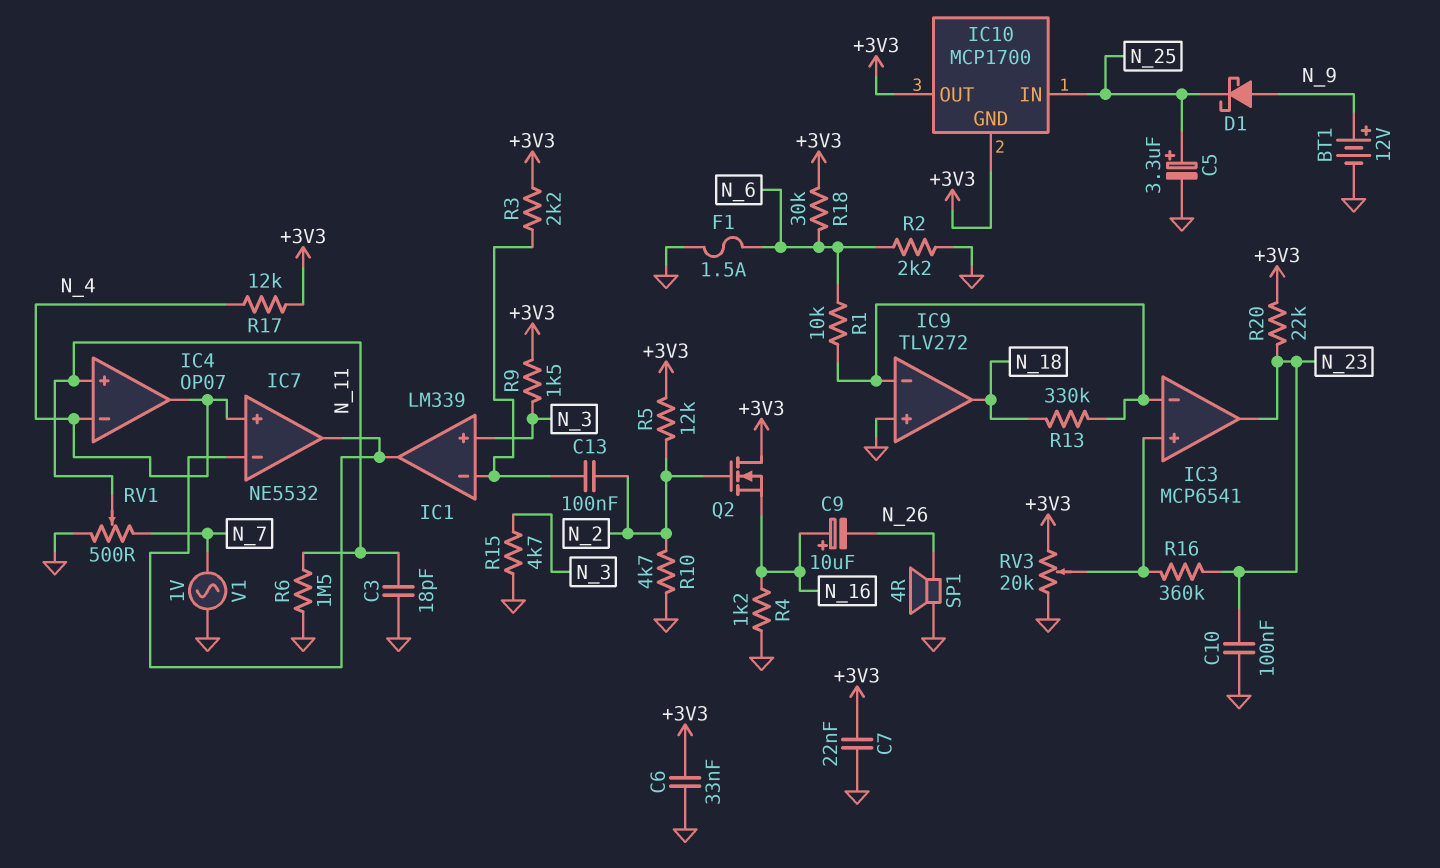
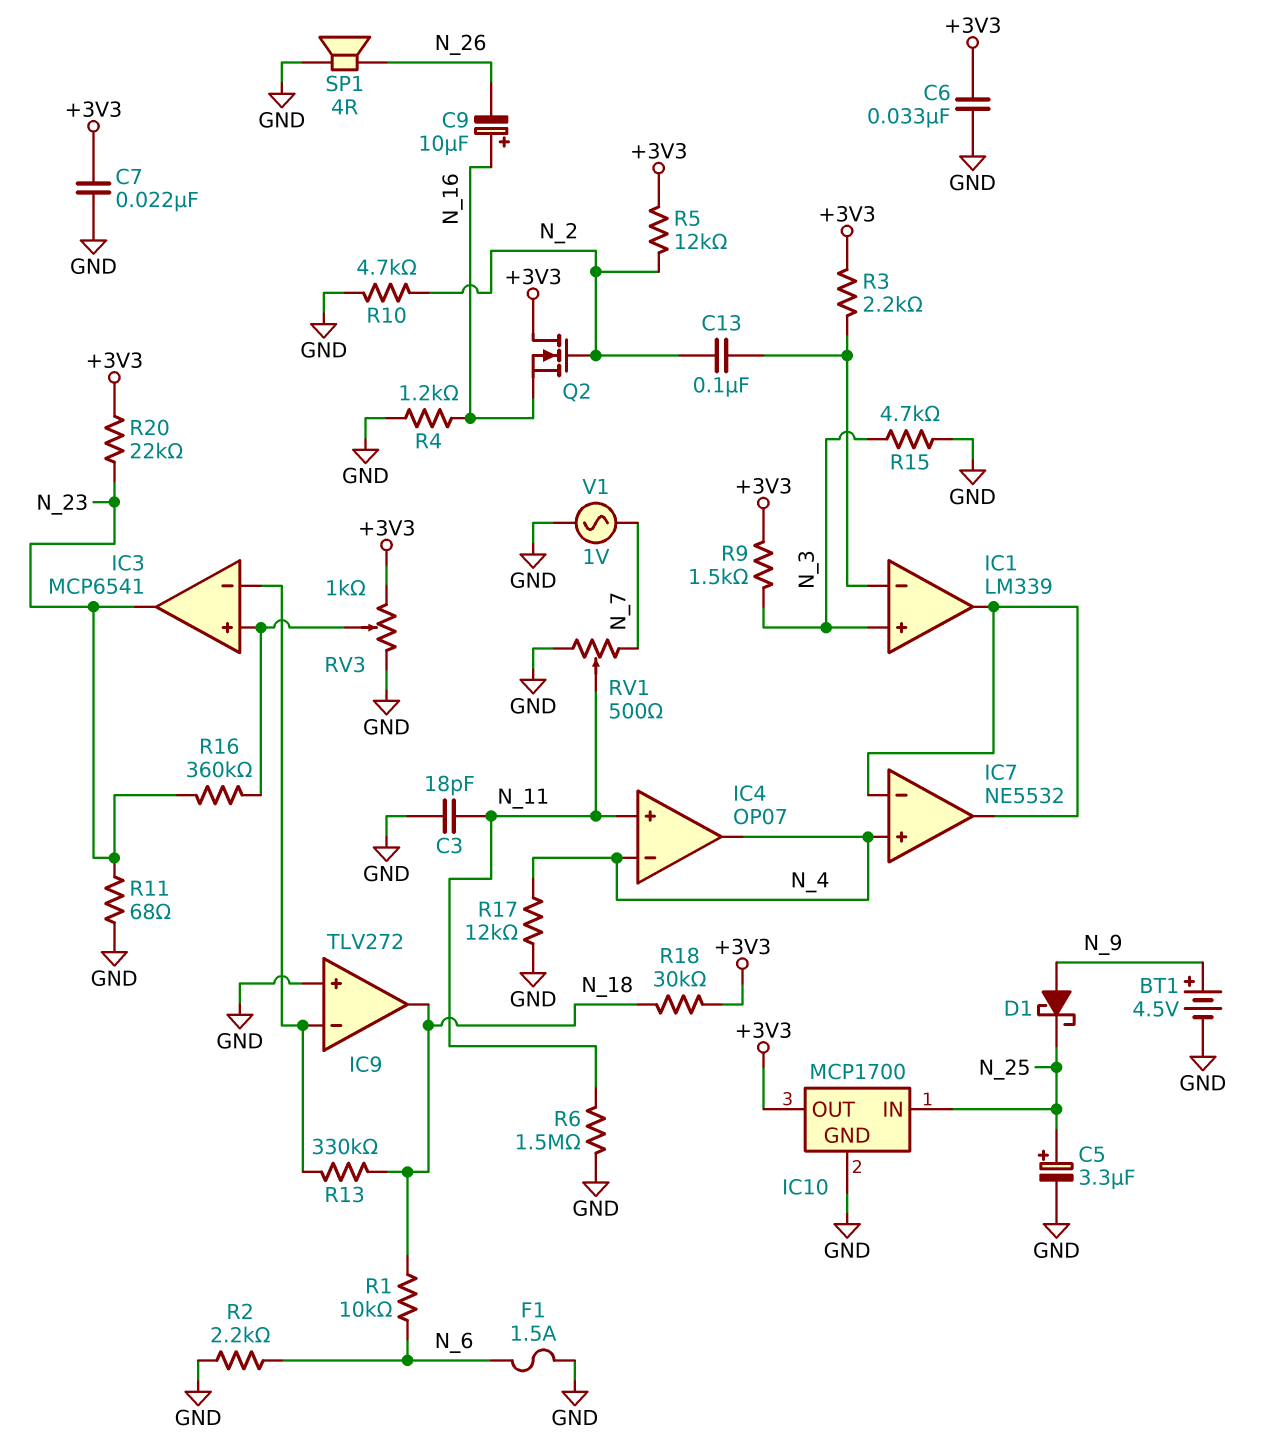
BT1: 12V (plus N_9, minus GND) -> 4.5V (plus N_9, minus GND)
C10: 100nF (GND, N_23) -> none
IC10 pin GND: +3V3 -> GND
R1: 10k (IC3/in-, N_6) -> 10k (N_6, N_18)
R11: none -> 68 (GND, N_23)
R17: 12k (+3V3, N_4) -> 12k (GND, N_4)
R18: 30k (+3V3, N_6) -> 30k (+3V3, N_18)
RV3: 20k (+3V3, GND, wiper IC3/in+) -> 1k (+3V3, GND, wiper IC3/in+)

